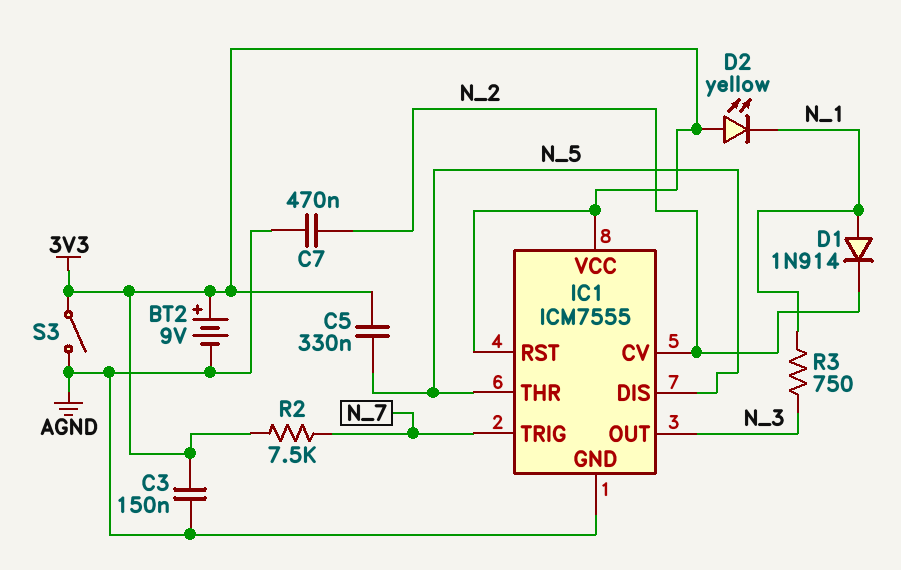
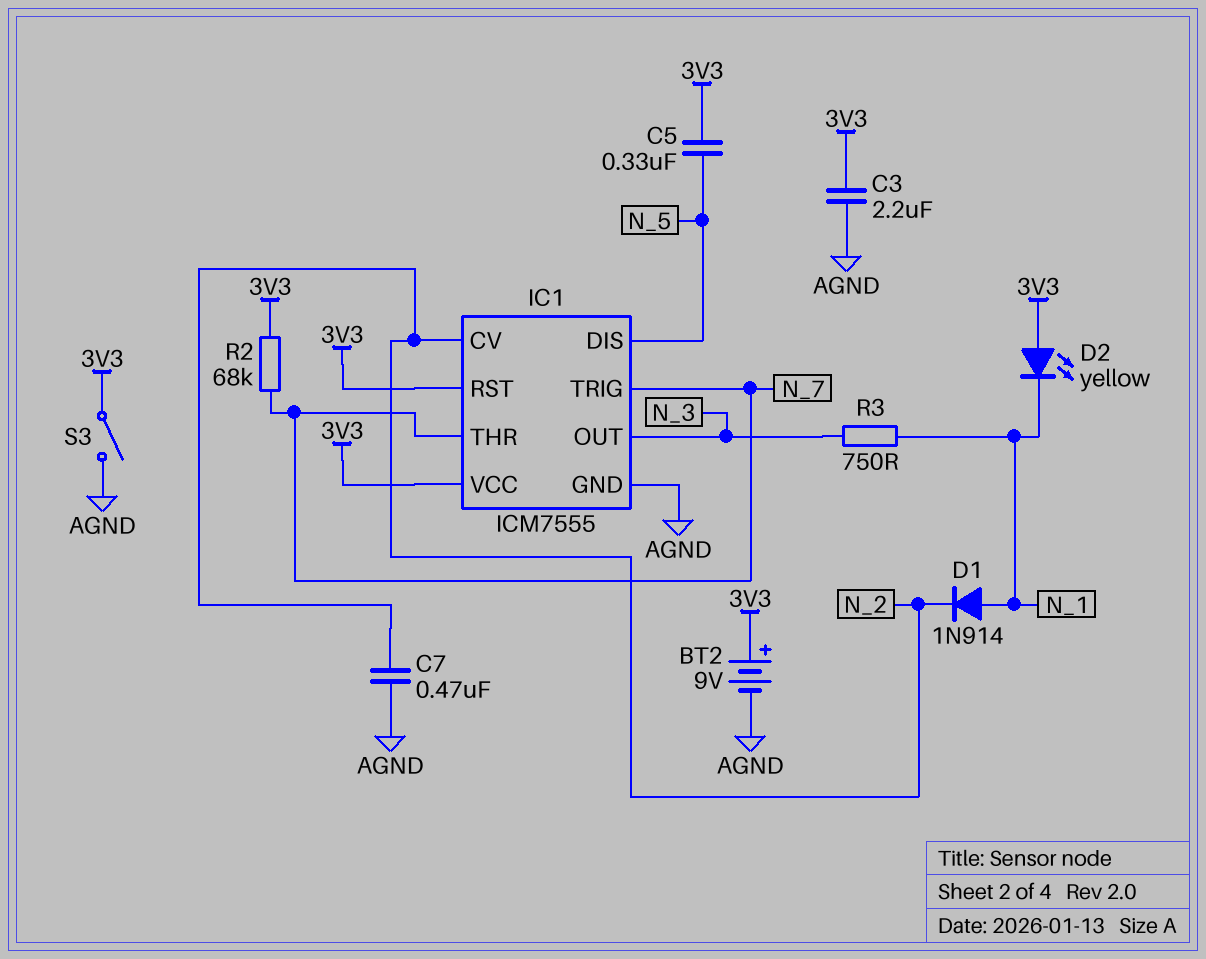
C3: 150nF (3V3, AGND) -> 2.2uF (3V3, AGND)
IC1 pin THR: N_5 -> N_7
R2: 7.5k (3V3, N_7) -> 68k (3V3, N_7)

